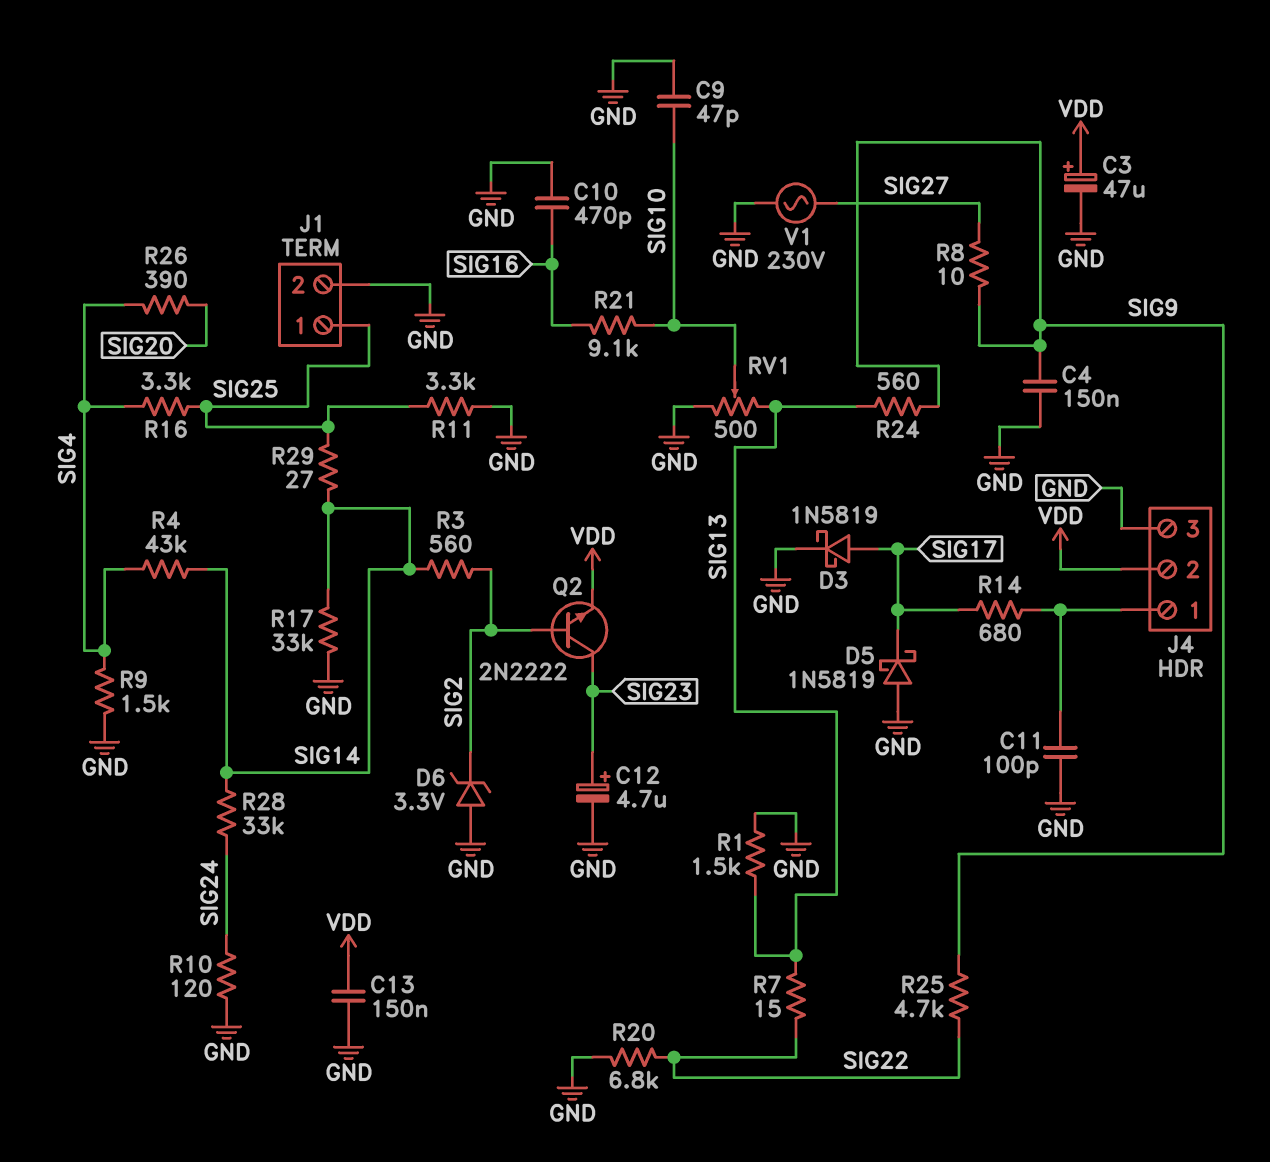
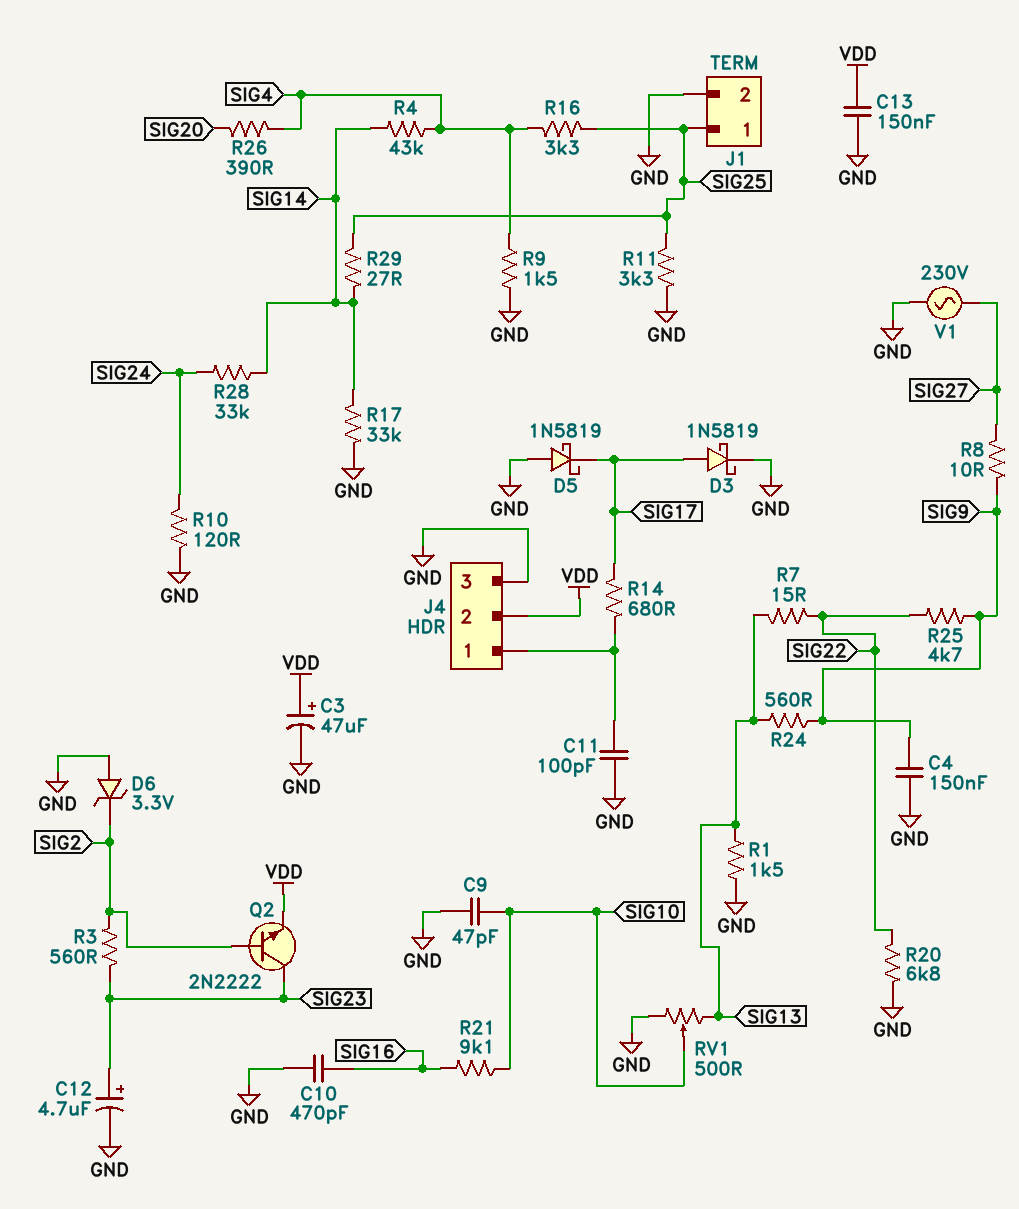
R3: 560 (SIG2, SIG14) -> 560 (SIG2, SIG23)

